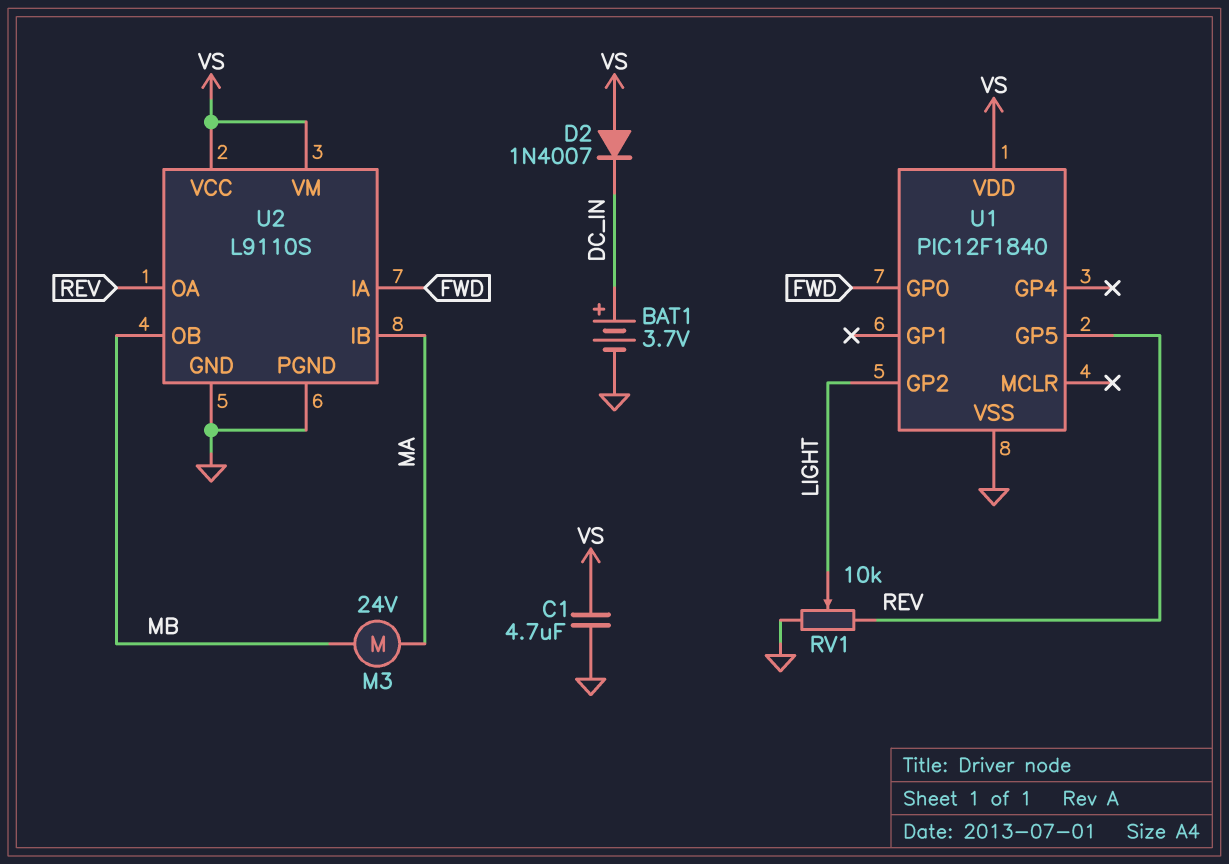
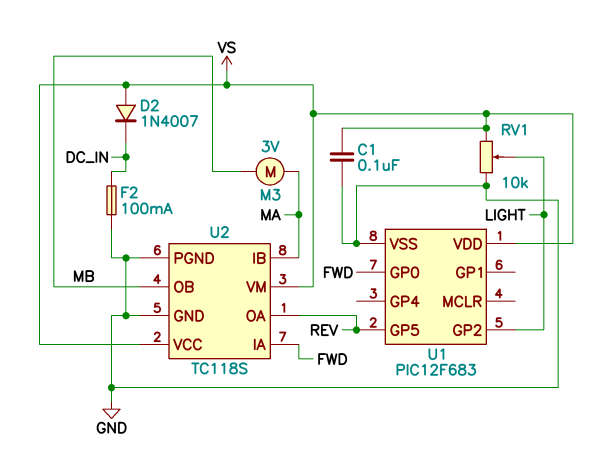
BAT1: 3.7V (plus DC_IN, minus GND) -> none
C1: 4.7uF (GND, VS) -> 100nF (GND, VS)
F2: none -> 100mA (DC_IN, GND)
M3: motor 24V (MA, MB) -> motor 3V (MA, MB)
RV1: 10k (GND, REV, wiper LIGHT) -> 10k (GND, VS, wiper LIGHT)
U1: PIC12F1840 -> PIC12F683
U2: L9110S -> TC118S

